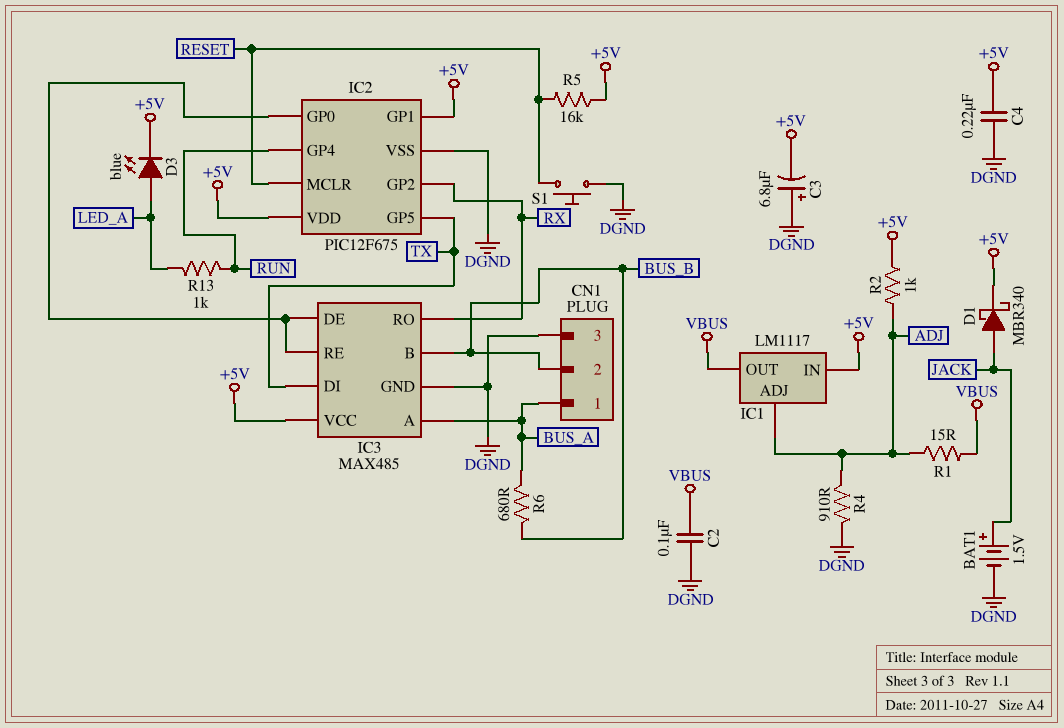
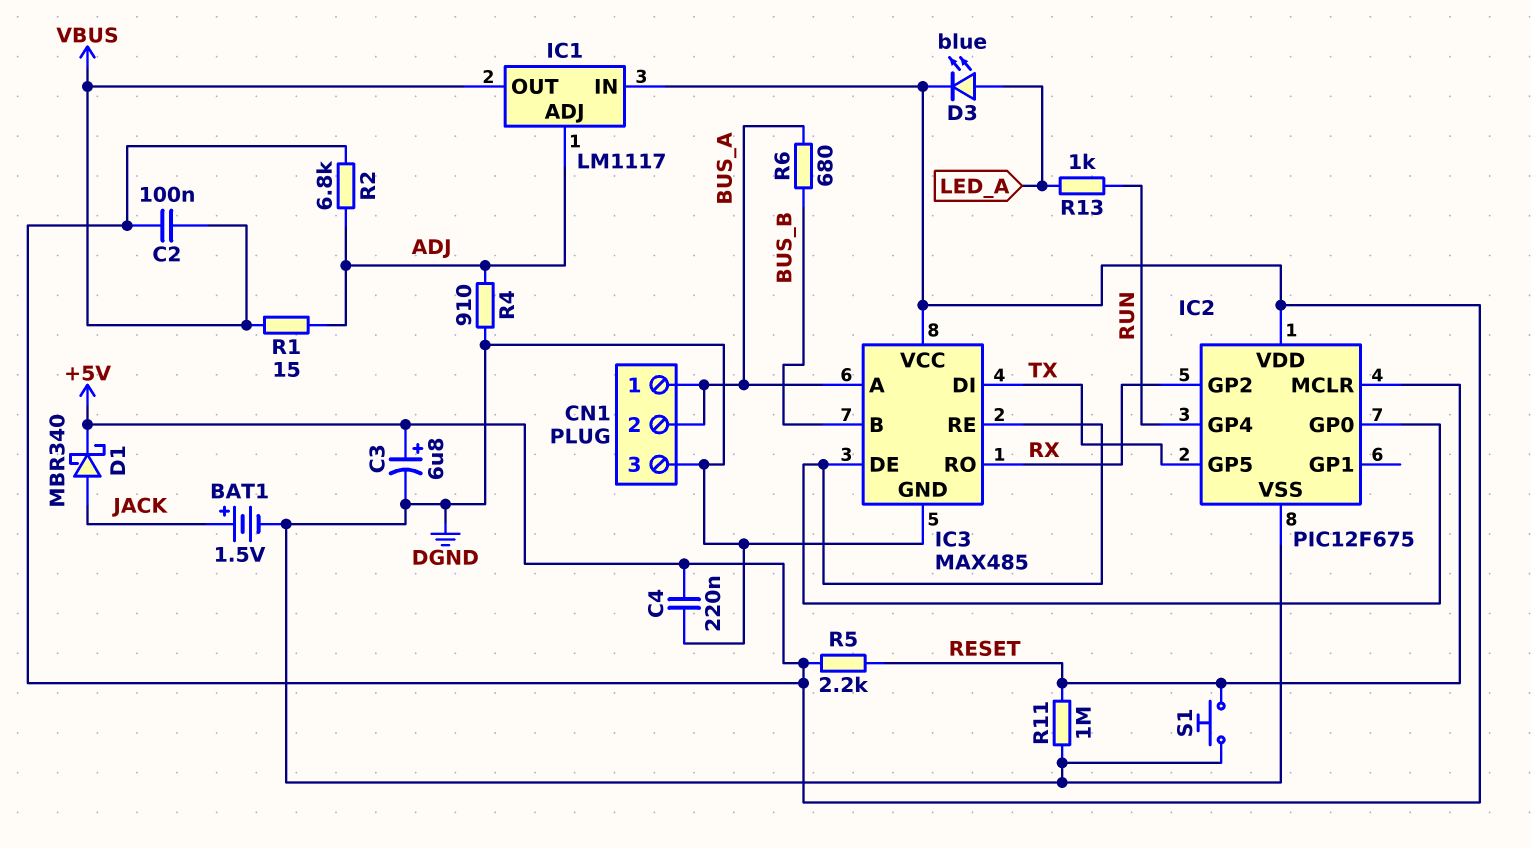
C2: 100nF (DGND, VBUS) -> 100nF (+5V, VBUS)
C3: 6.8uF (plus DGND, minus +5V) -> 6.8uF (plus +5V, minus DGND)
CN1 pin 2: BUS_B -> BUS_A
IC2 pin GP1: +5V -> none
R2: 1k (+5V, ADJ) -> 6.8k (+5V, ADJ)
R5: 16k (+5V, RESET) -> 2.2k (+5V, RESET)
R11: none -> 1M (DGND, RESET)

